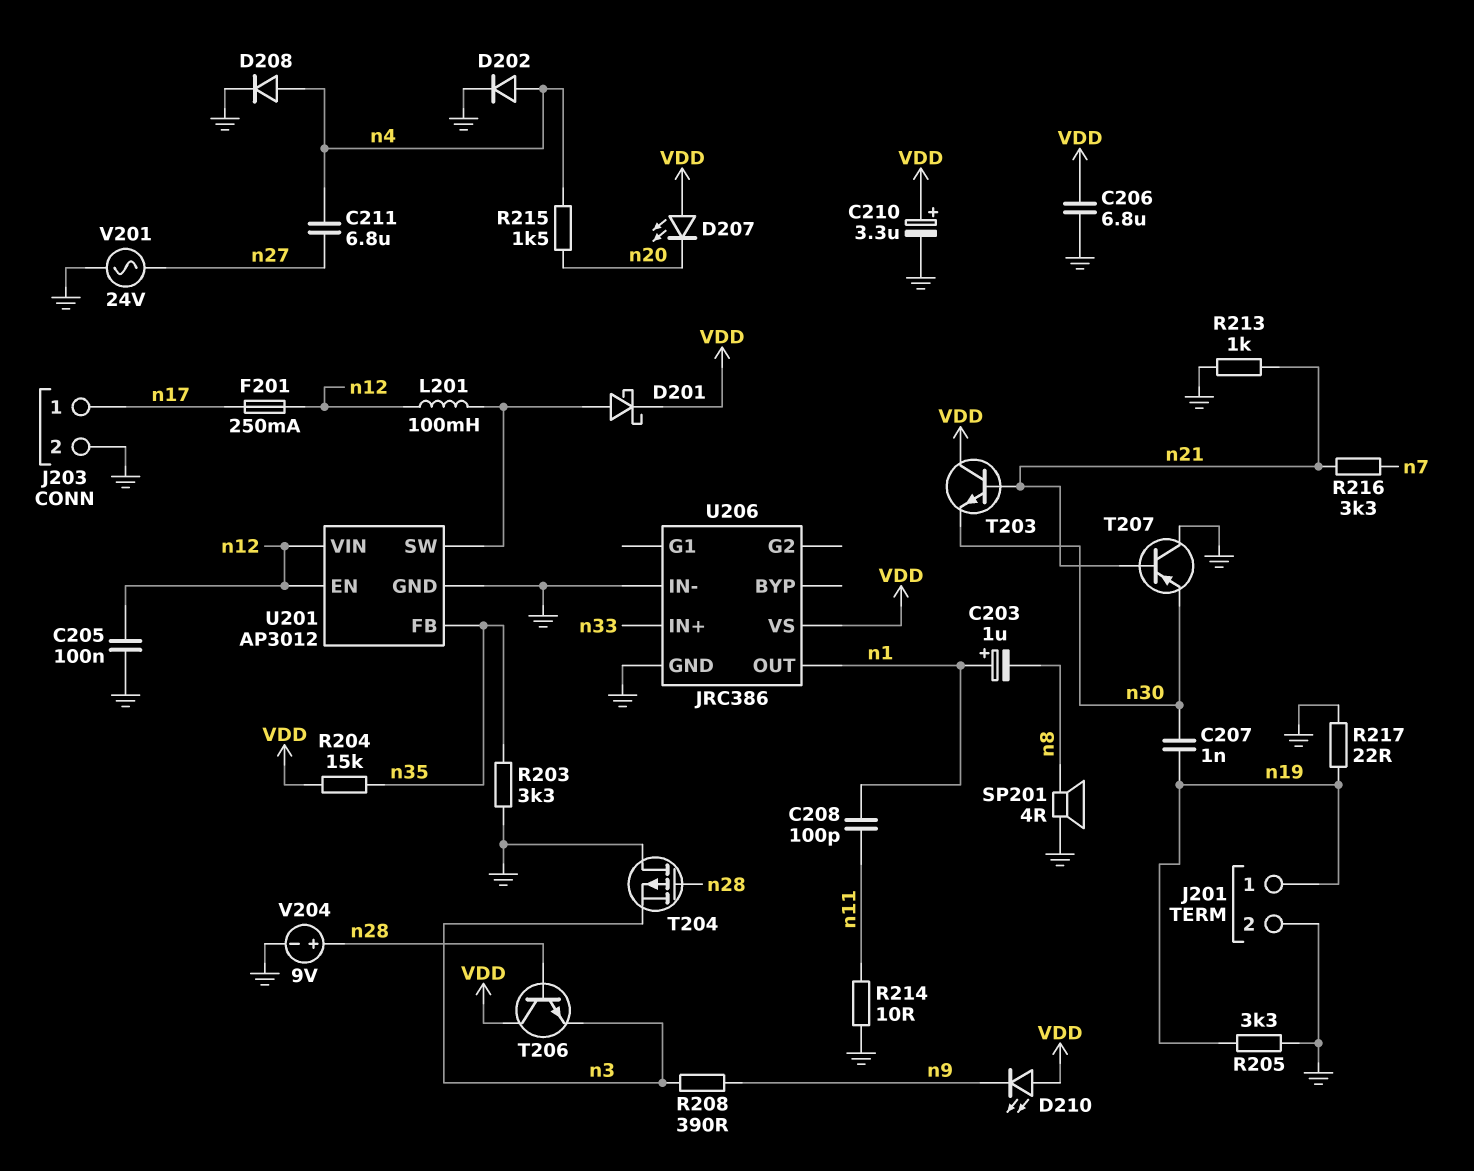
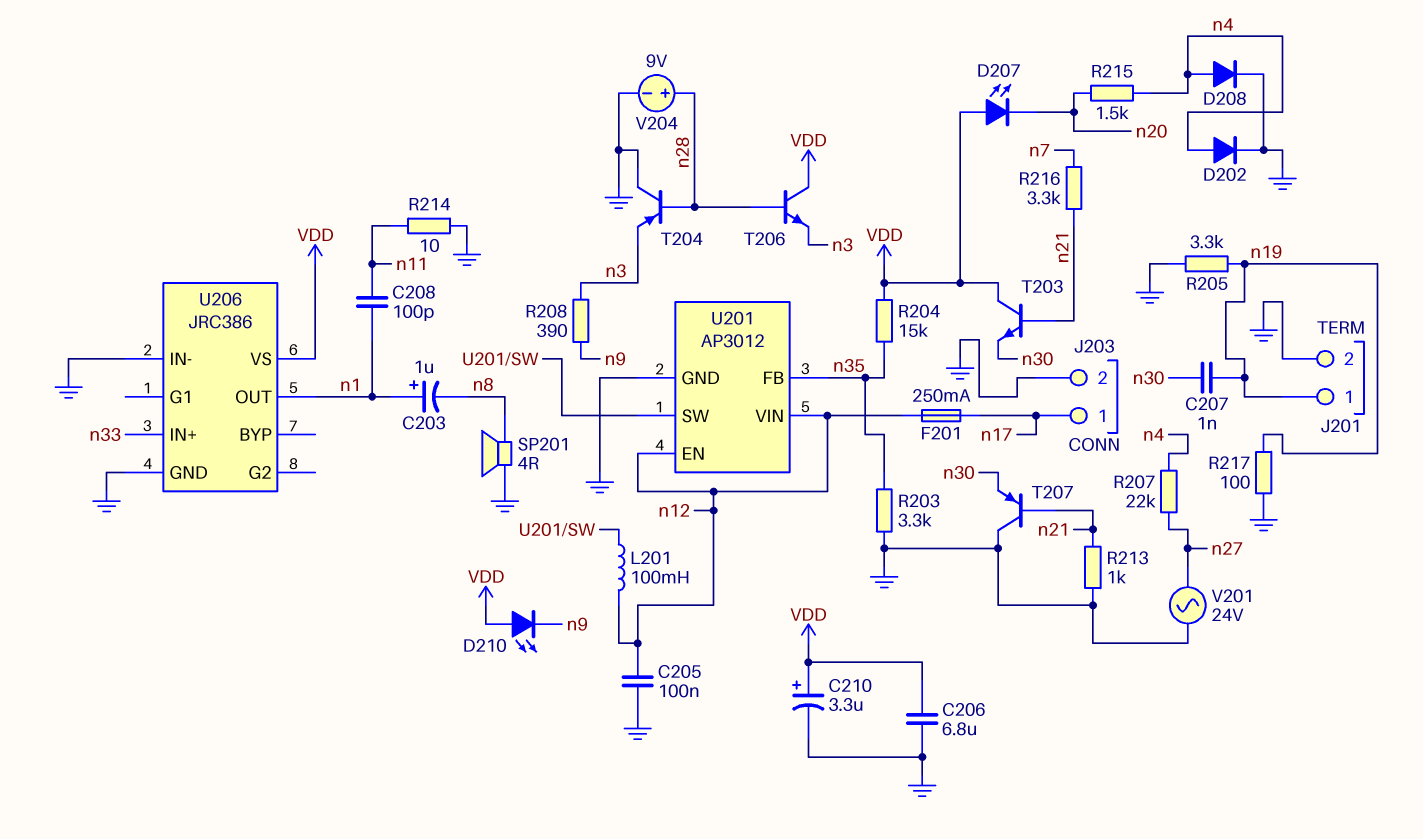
C211: 6.8uF (n4, n27) -> none
D201: schottky (A U201/SW, K VDD) -> none
R207: none -> 22k (n4, n27)
R217: 22 (GND, n19) -> 100 (GND, n19)
T204: PMOS (G n28, D GND, S n3) -> PNP (B n28, C GND, E n3)

